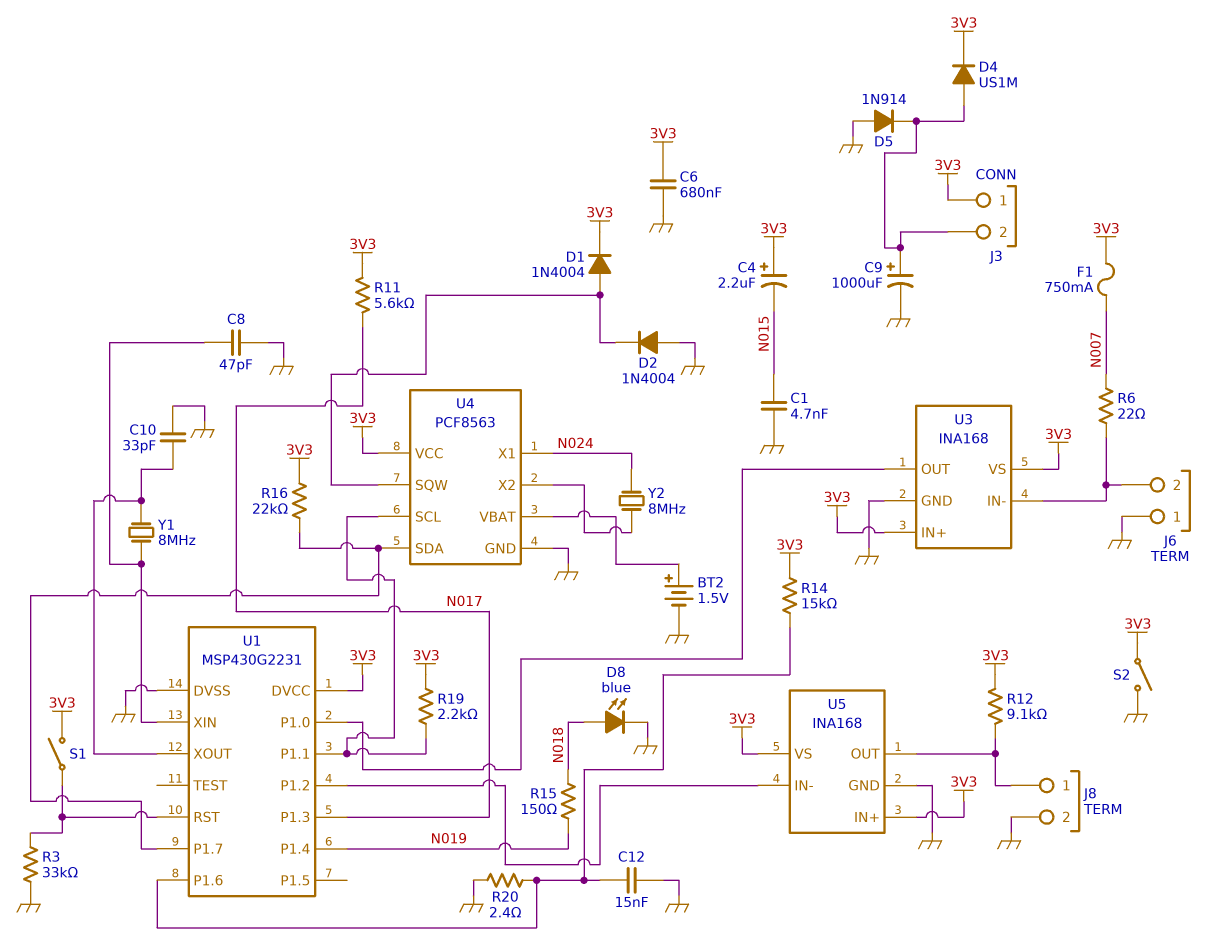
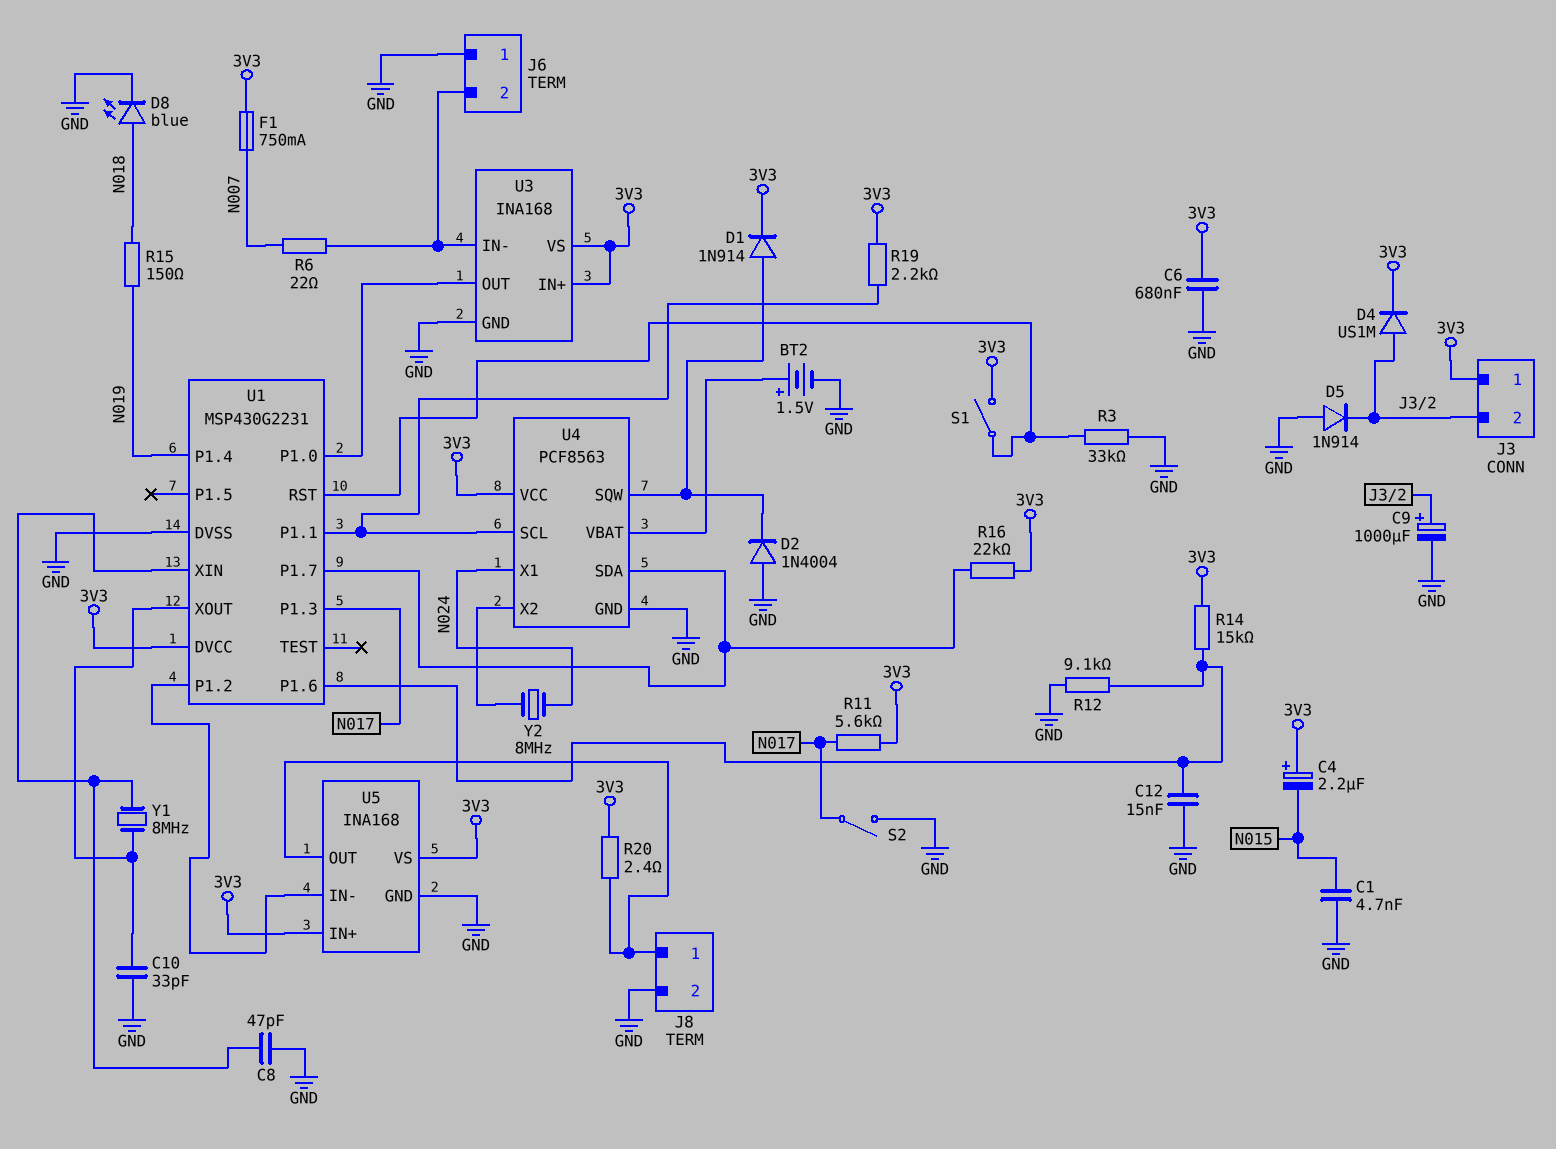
D1: diode 1N4004 (A U4/SQW, K 3V3) -> diode 1N914 (A U4/SQW, K 3V3)
R12: 9.1k (3V3, J8/1) -> 9.1k (GND, U1/P1.6)
R20: 2.4 (GND, U1/P1.6) -> 2.4 (3V3, J8/1)
S2: switch (3V3, GND) -> switch (GND, N017)

